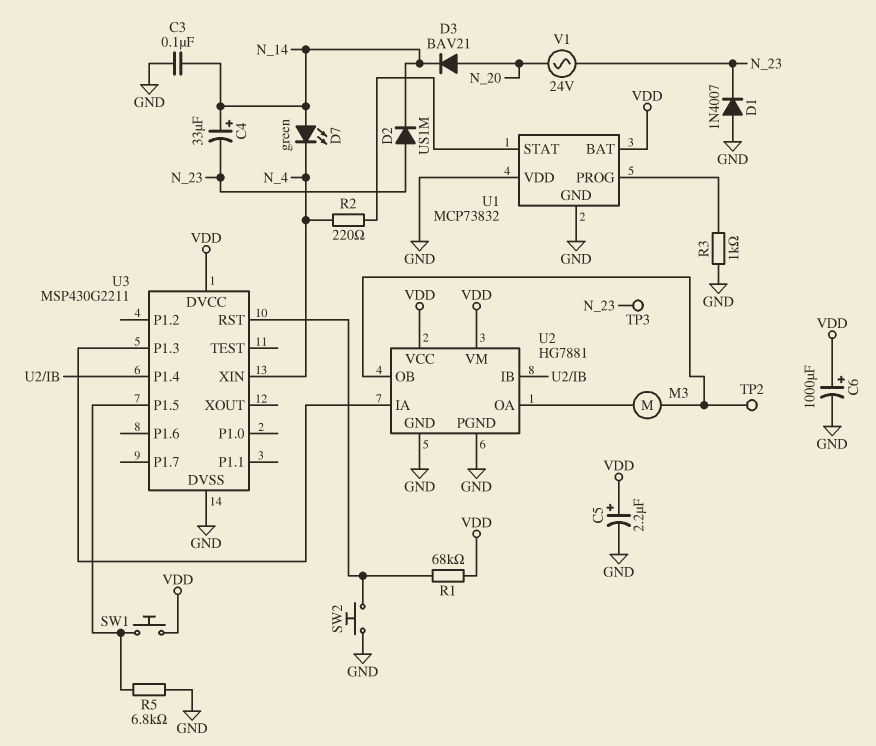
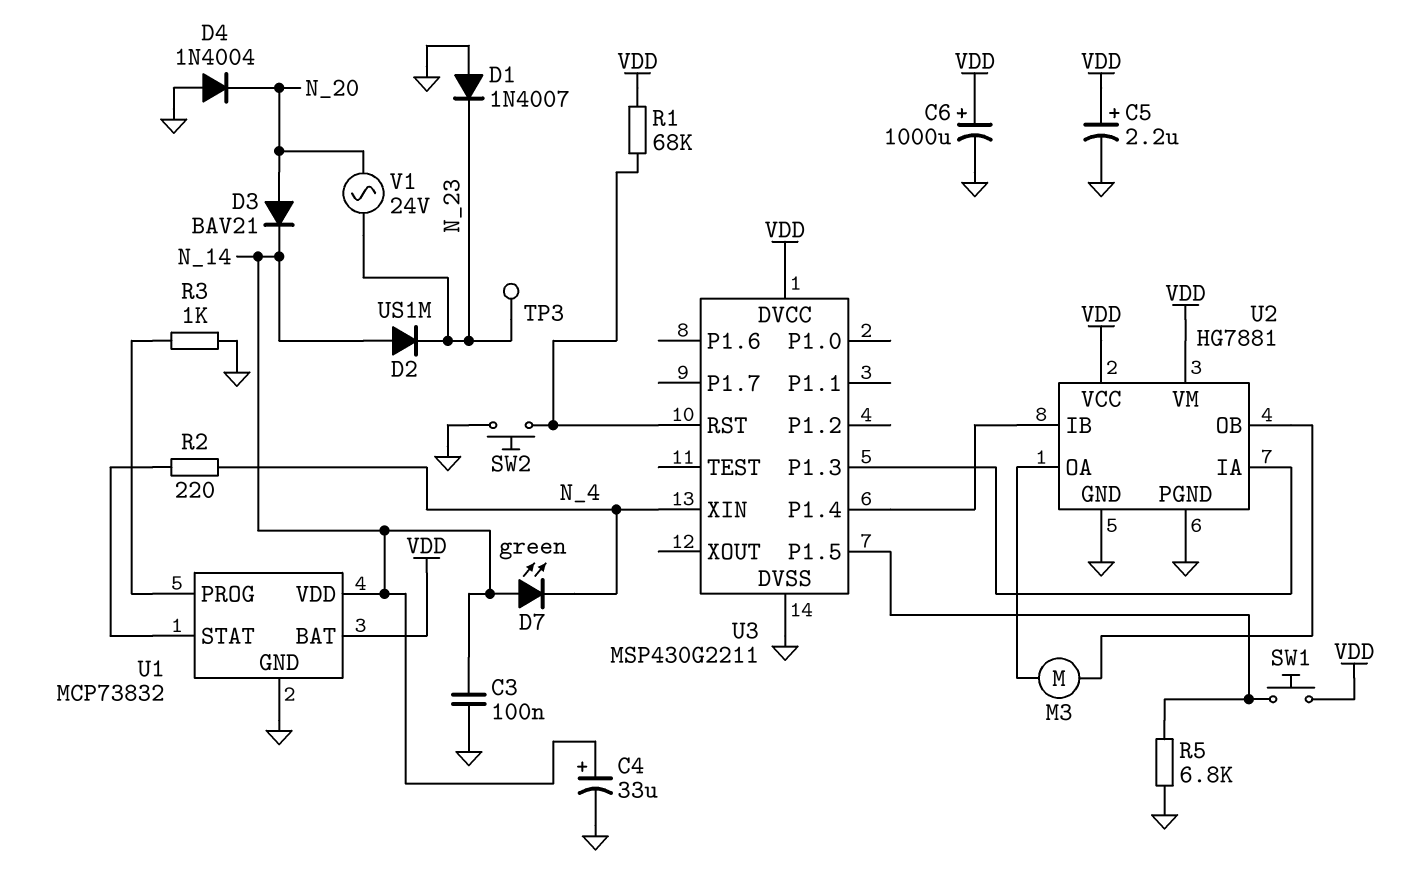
C4: 33uF (plus N_14, minus N_23) -> 33uF (plus N_14, minus GND)
D2: diode US1M (A N_23, K N_14) -> diode US1M (A N_14, K N_23)
D4: none -> diode 1N4004 (A GND, K N_20)
TP2: test point (U2/OB) -> none
U1 pin VDD: GND -> N_14

